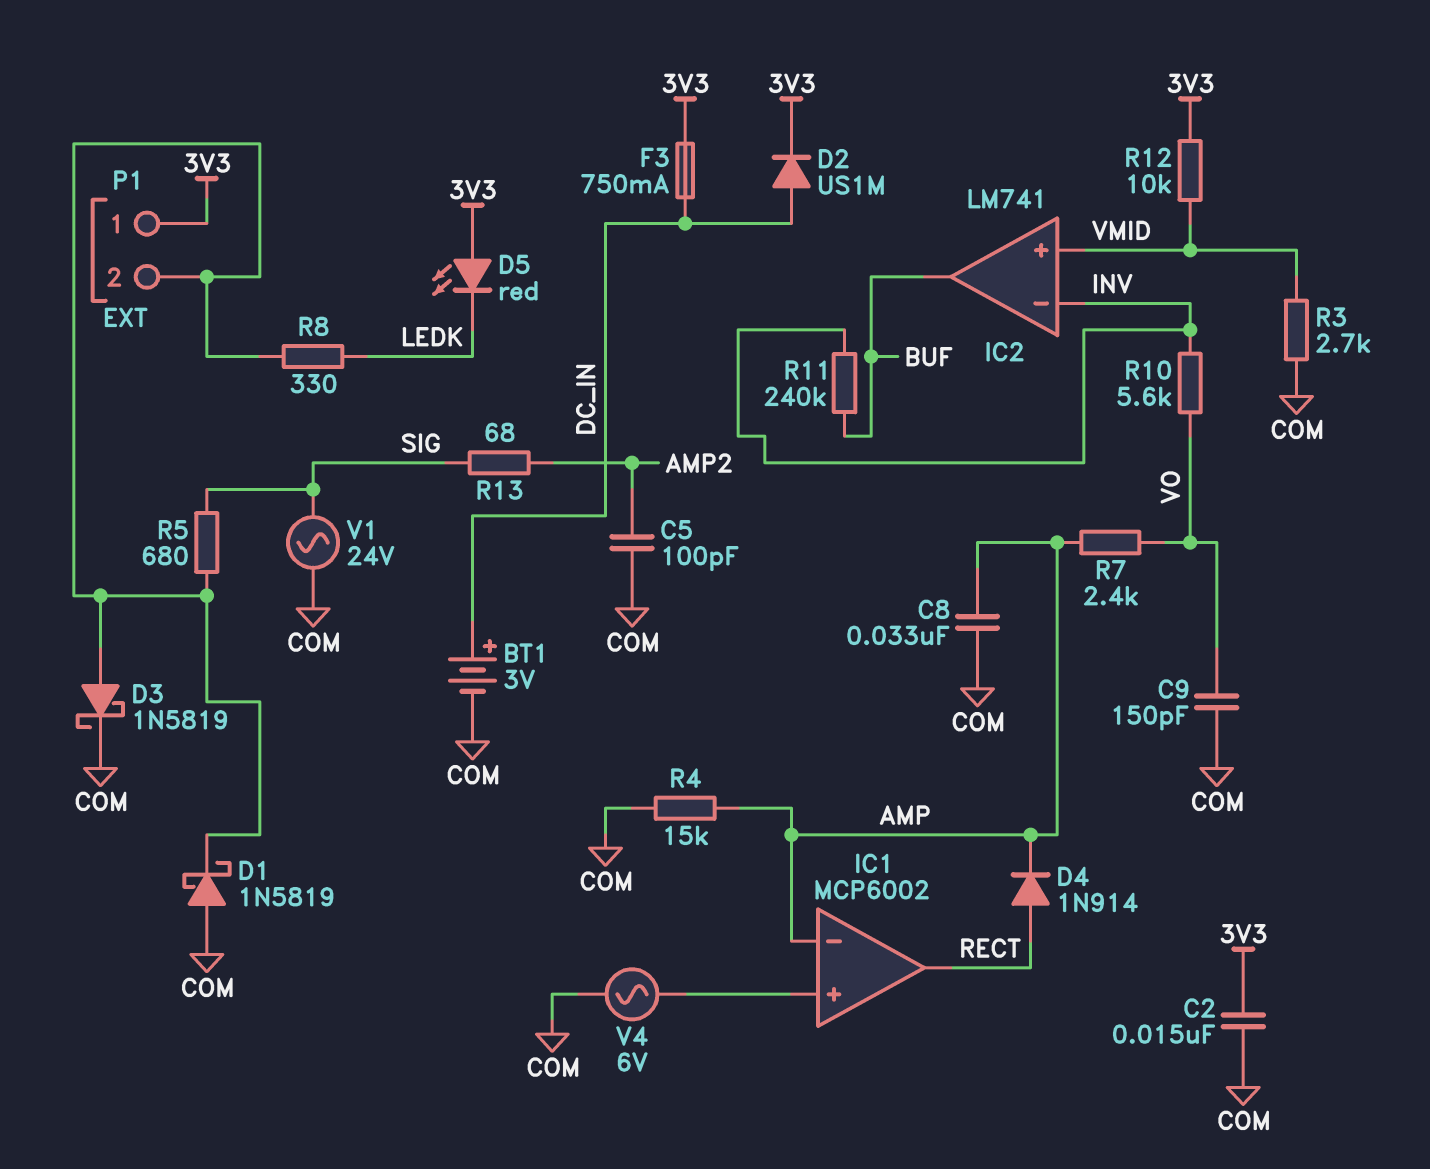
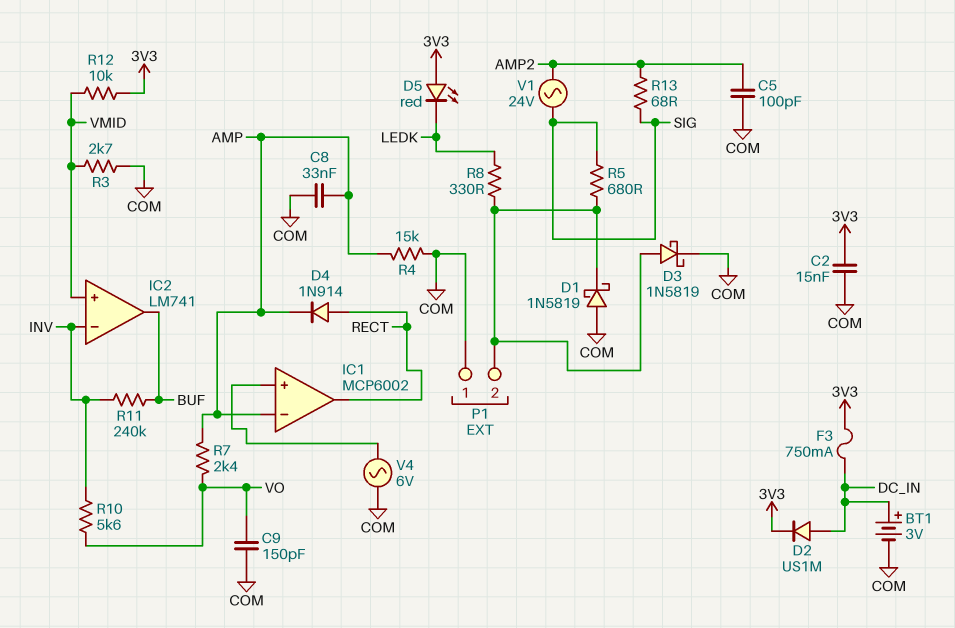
P1 pin 1: 3V3 -> COM
V1: AC 24V (COM, SIG) -> AC 24V (AMP2, SIG)

